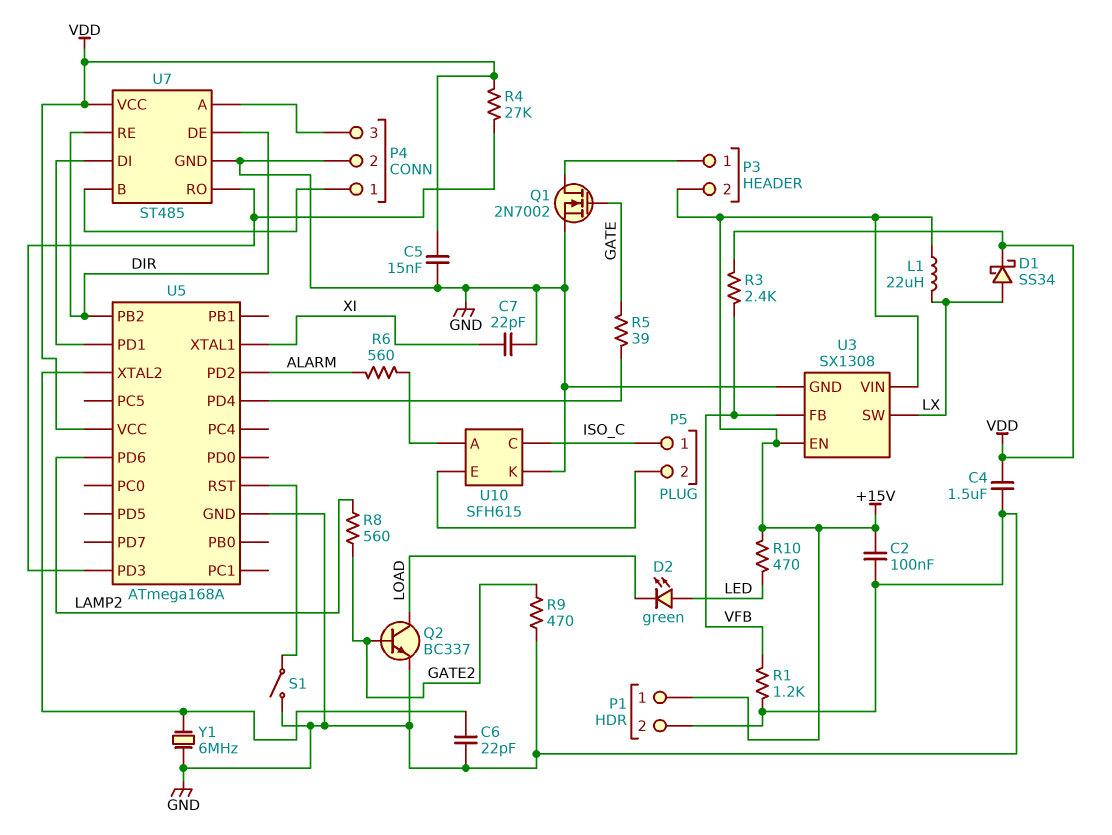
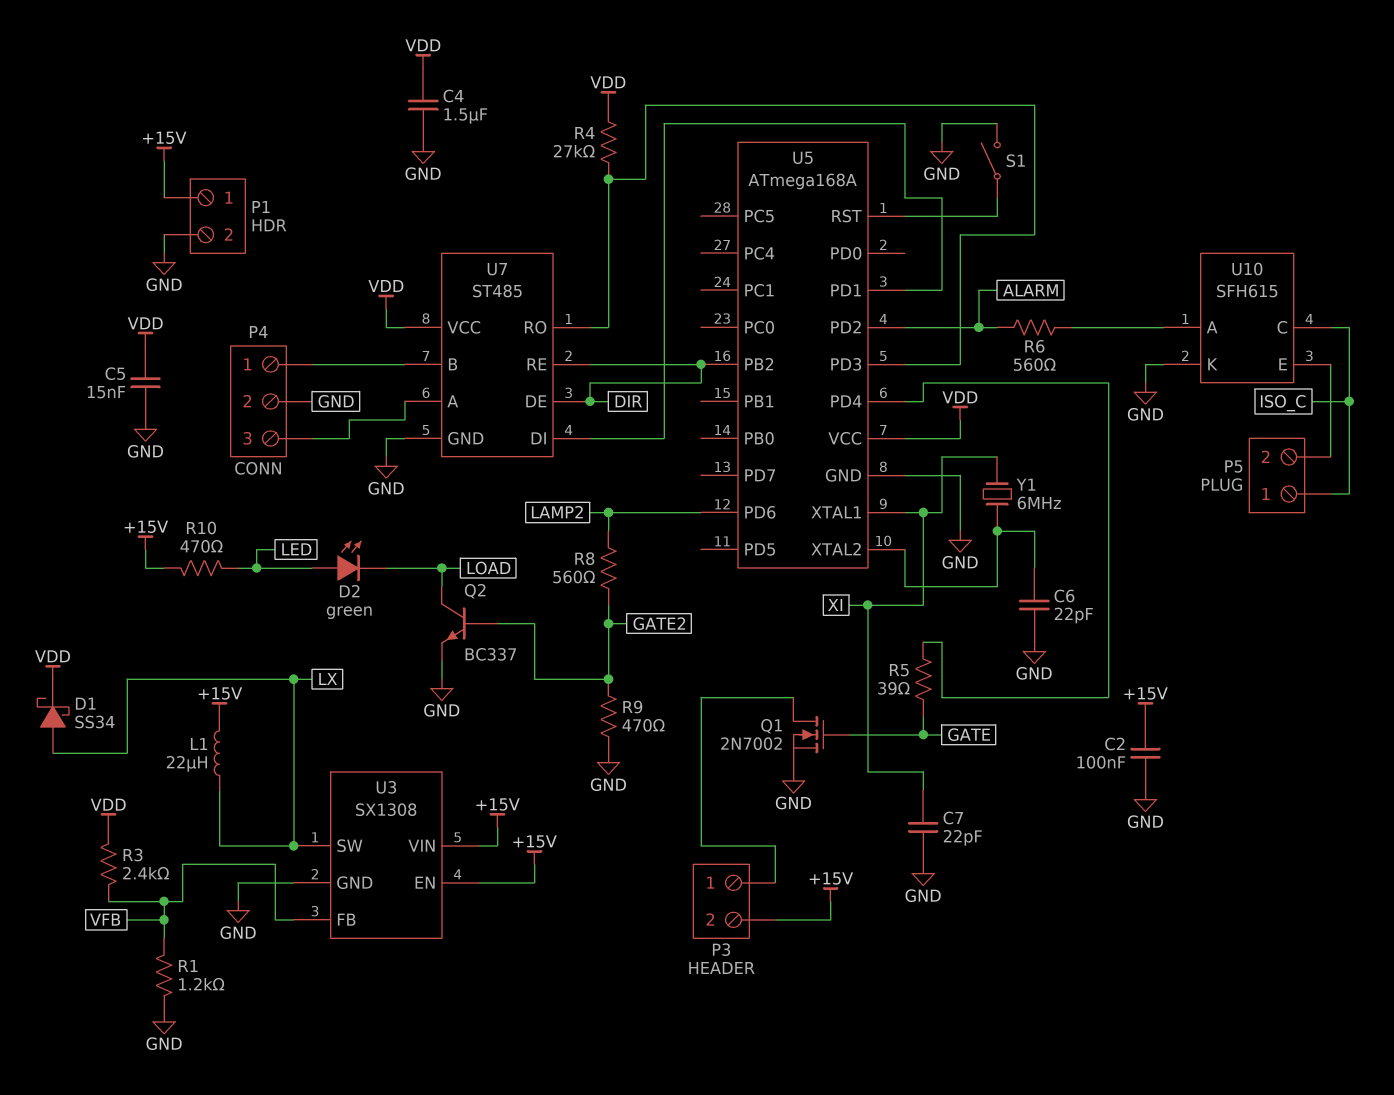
Y1: 6MHz (GND, U5/XTAL2) -> 6MHz (U5/XTAL2, XI)

